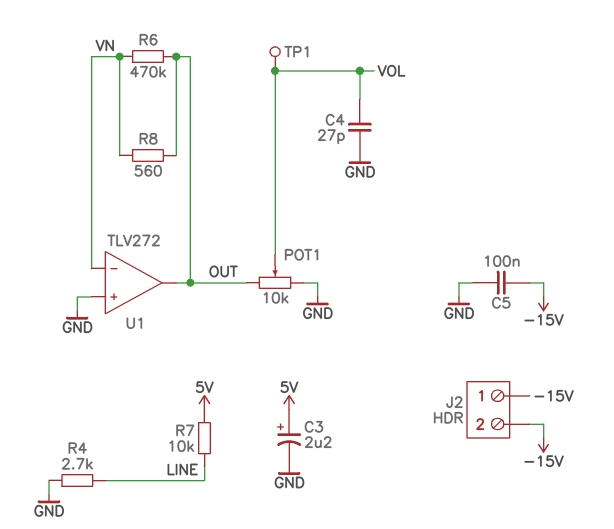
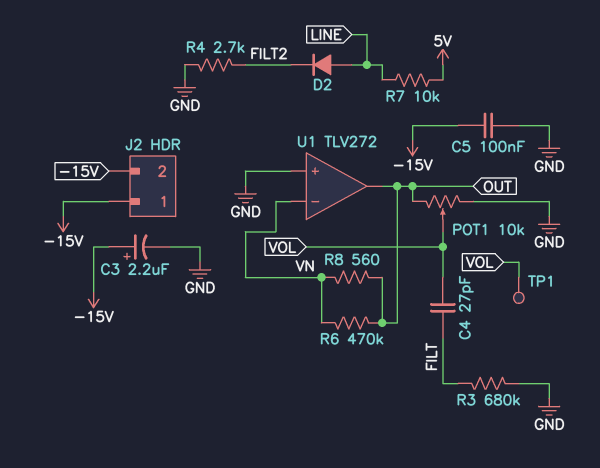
C3: 2.2uF (plus 5V, minus GND) -> 2.2uF (plus -15V, minus GND)
C4: 27pF (GND, VOL) -> 27pF (FILT, VOL)
D2: none -> diode (A LINE, K FILT2)
R3: none -> 680k (FILT, GND)
R4: 2.7k (GND, LINE) -> 2.7k (FILT2, GND)

